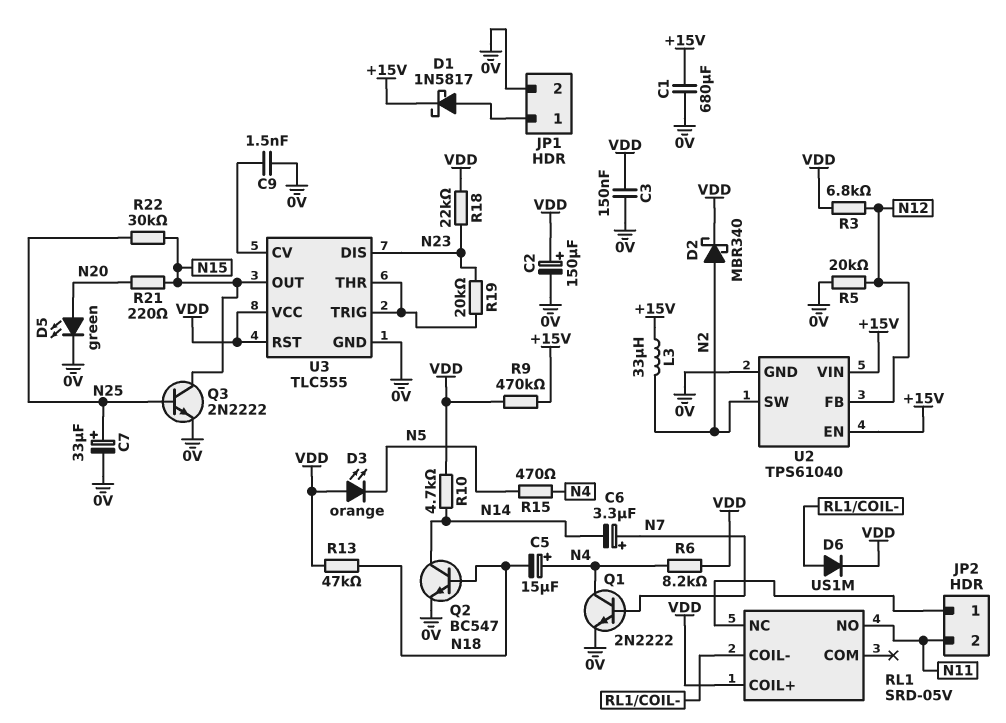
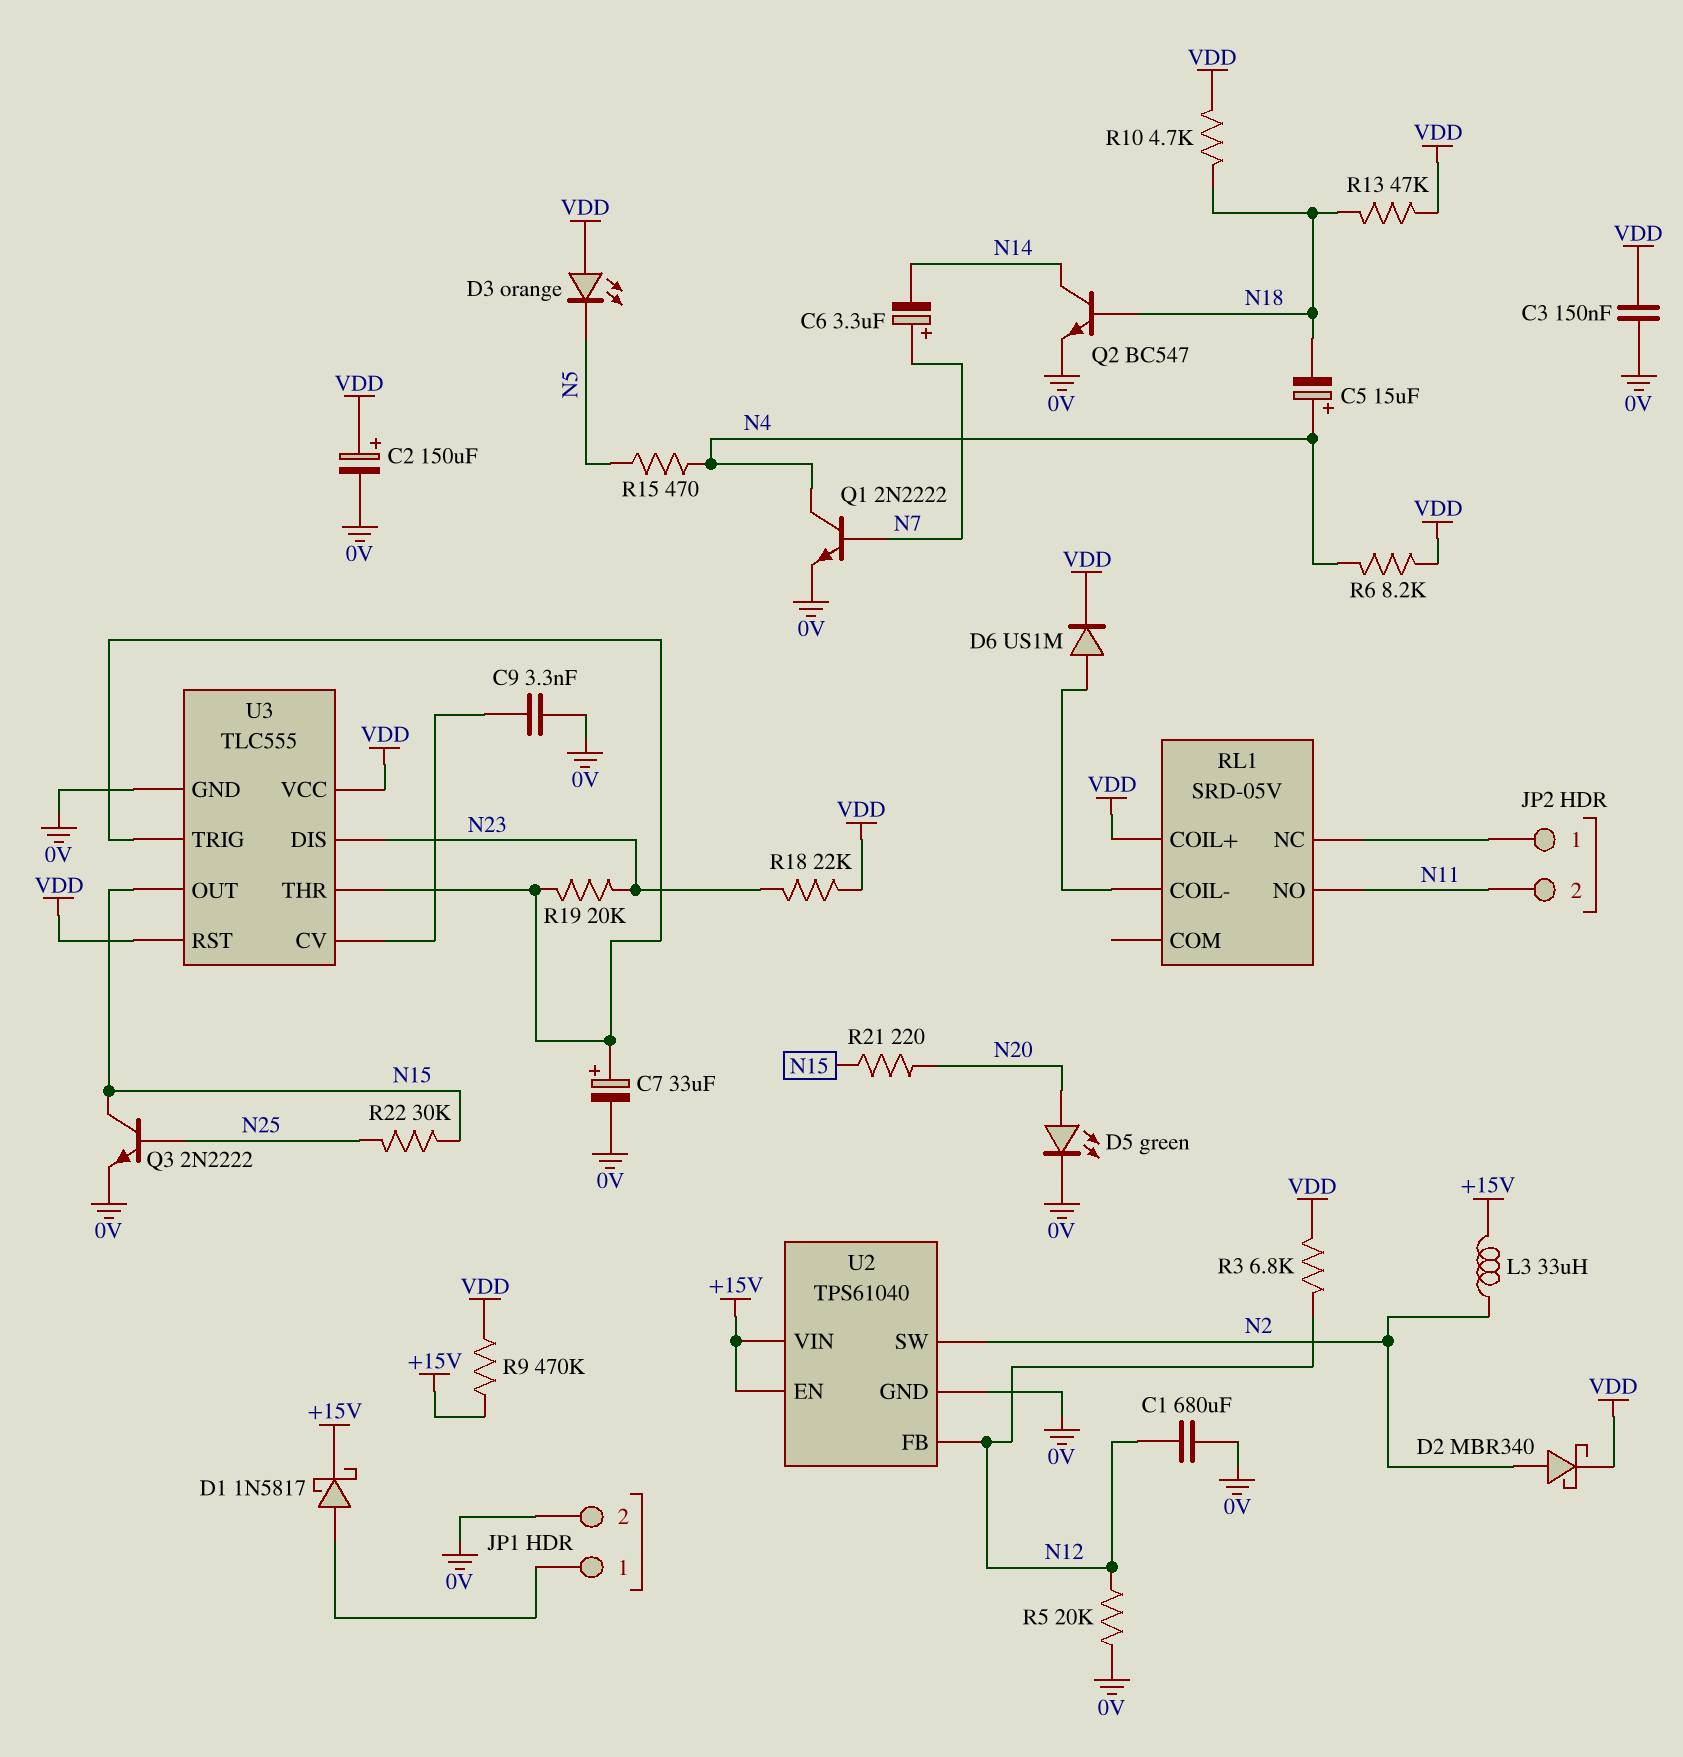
C1: 680uF (+15V, 0V) -> 680uF (0V, N12)
C7: 33uF (plus N25, minus 0V) -> 33uF (plus U3/THR, minus 0V)
C9: 1.5nF (0V, U3/CV) -> 3.3nF (0V, U3/CV)
R10: 4.7k (N14, VDD) -> 4.7k (N18, VDD)

